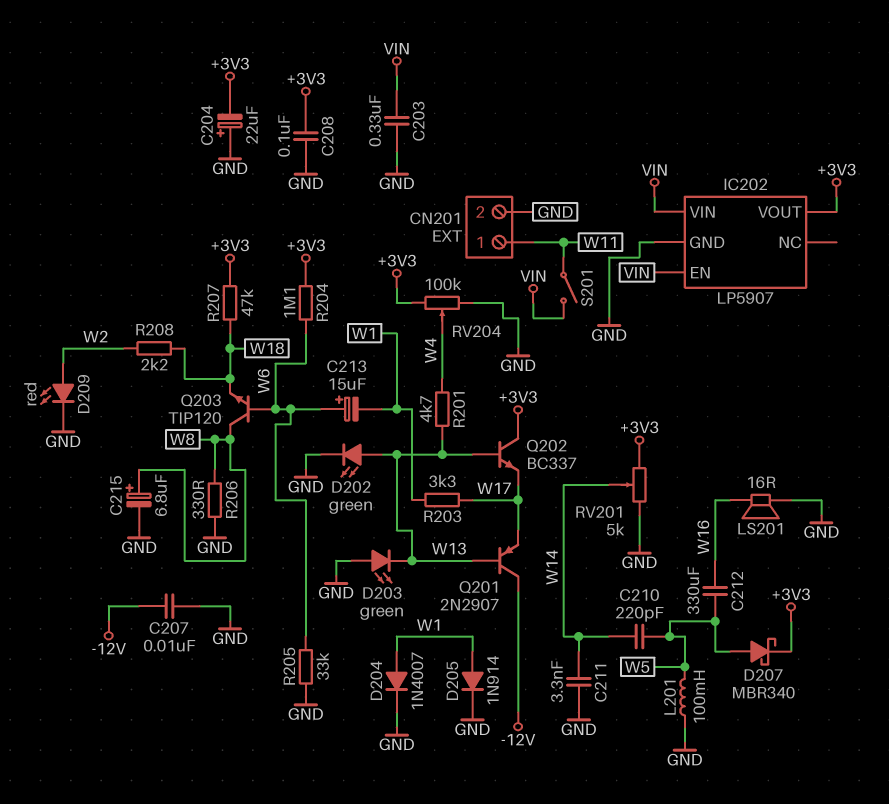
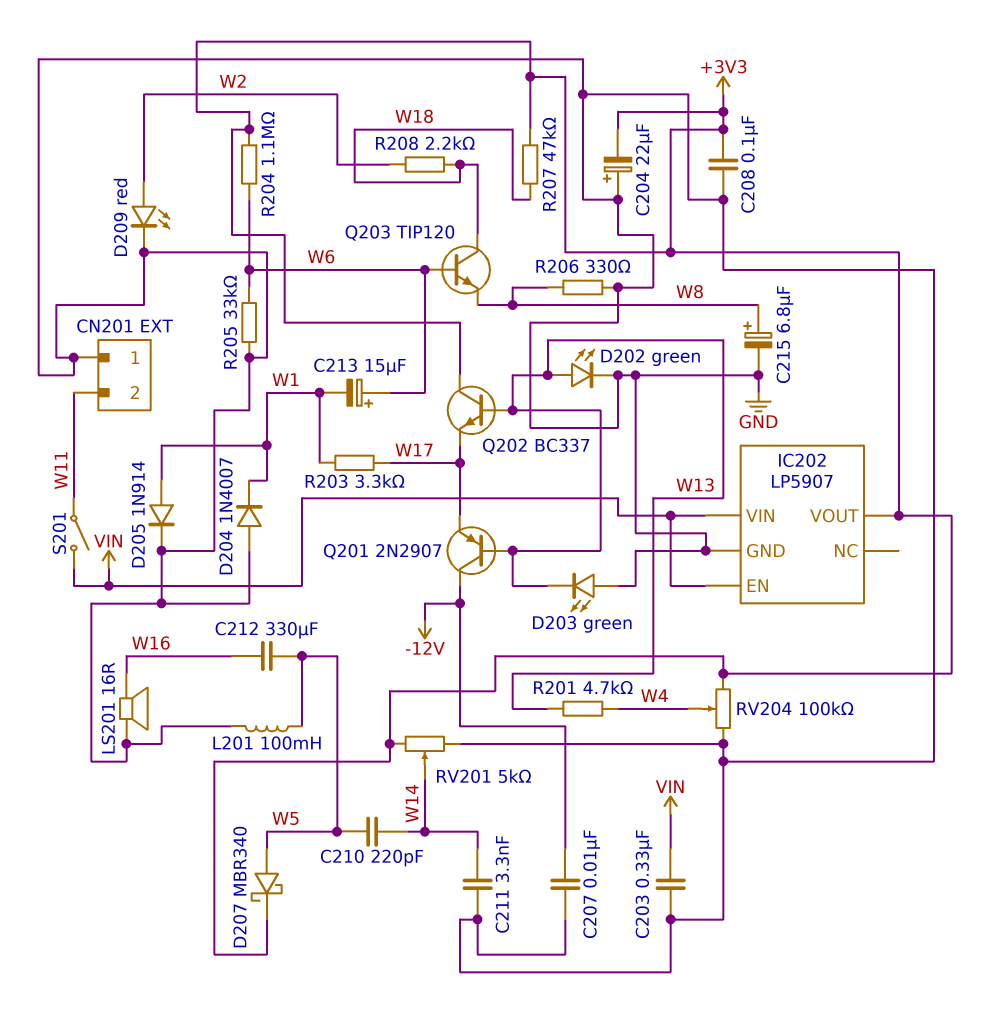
CN201 pin 1: W11 -> GND
CN201 pin 2: GND -> W11
D204: diode 1N4007 (A W1, K GND) -> diode 1N4007 (A GND, K W1)
Q203: NPN TIP120 (B W6, C W8, E W18) -> NPN TIP120 (B W6, C W18, E W8)

